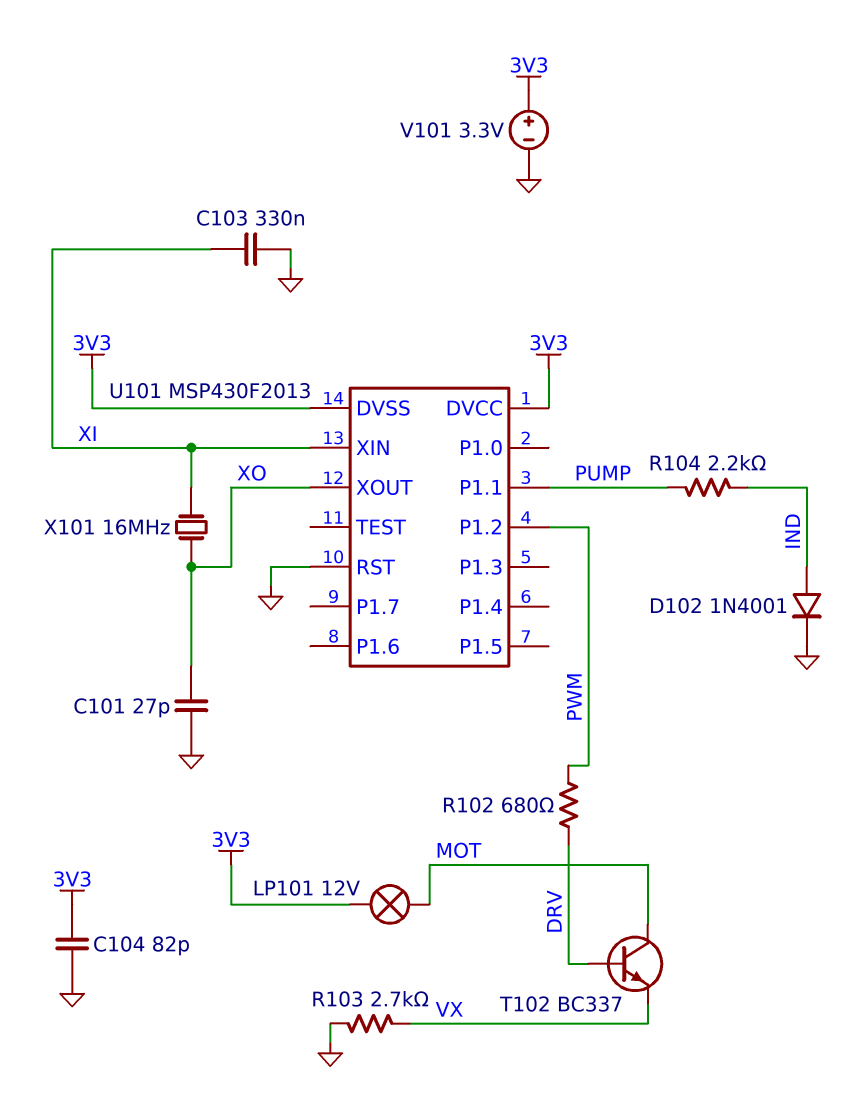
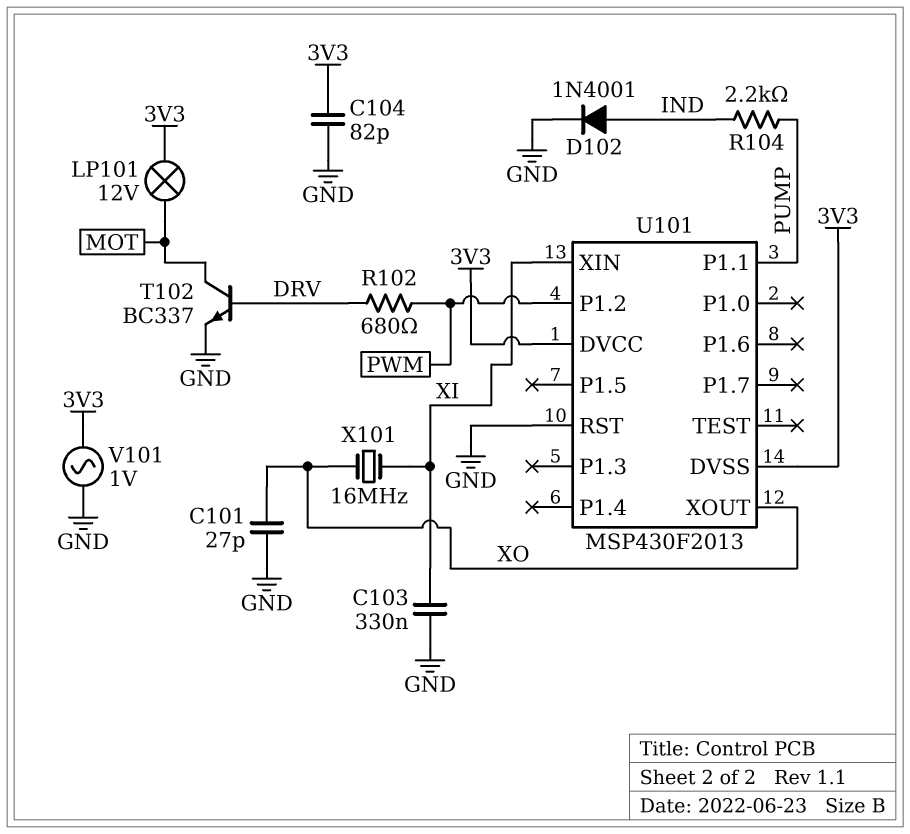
R103: 2.7k (GND, VX) -> none
T102: NPN BC337 (B DRV, C MOT, E VX) -> NPN BC337 (B DRV, C MOT, E GND)
V101: 3.3V (plus 3V3, minus GND) -> AC 1V (3V3, GND)

